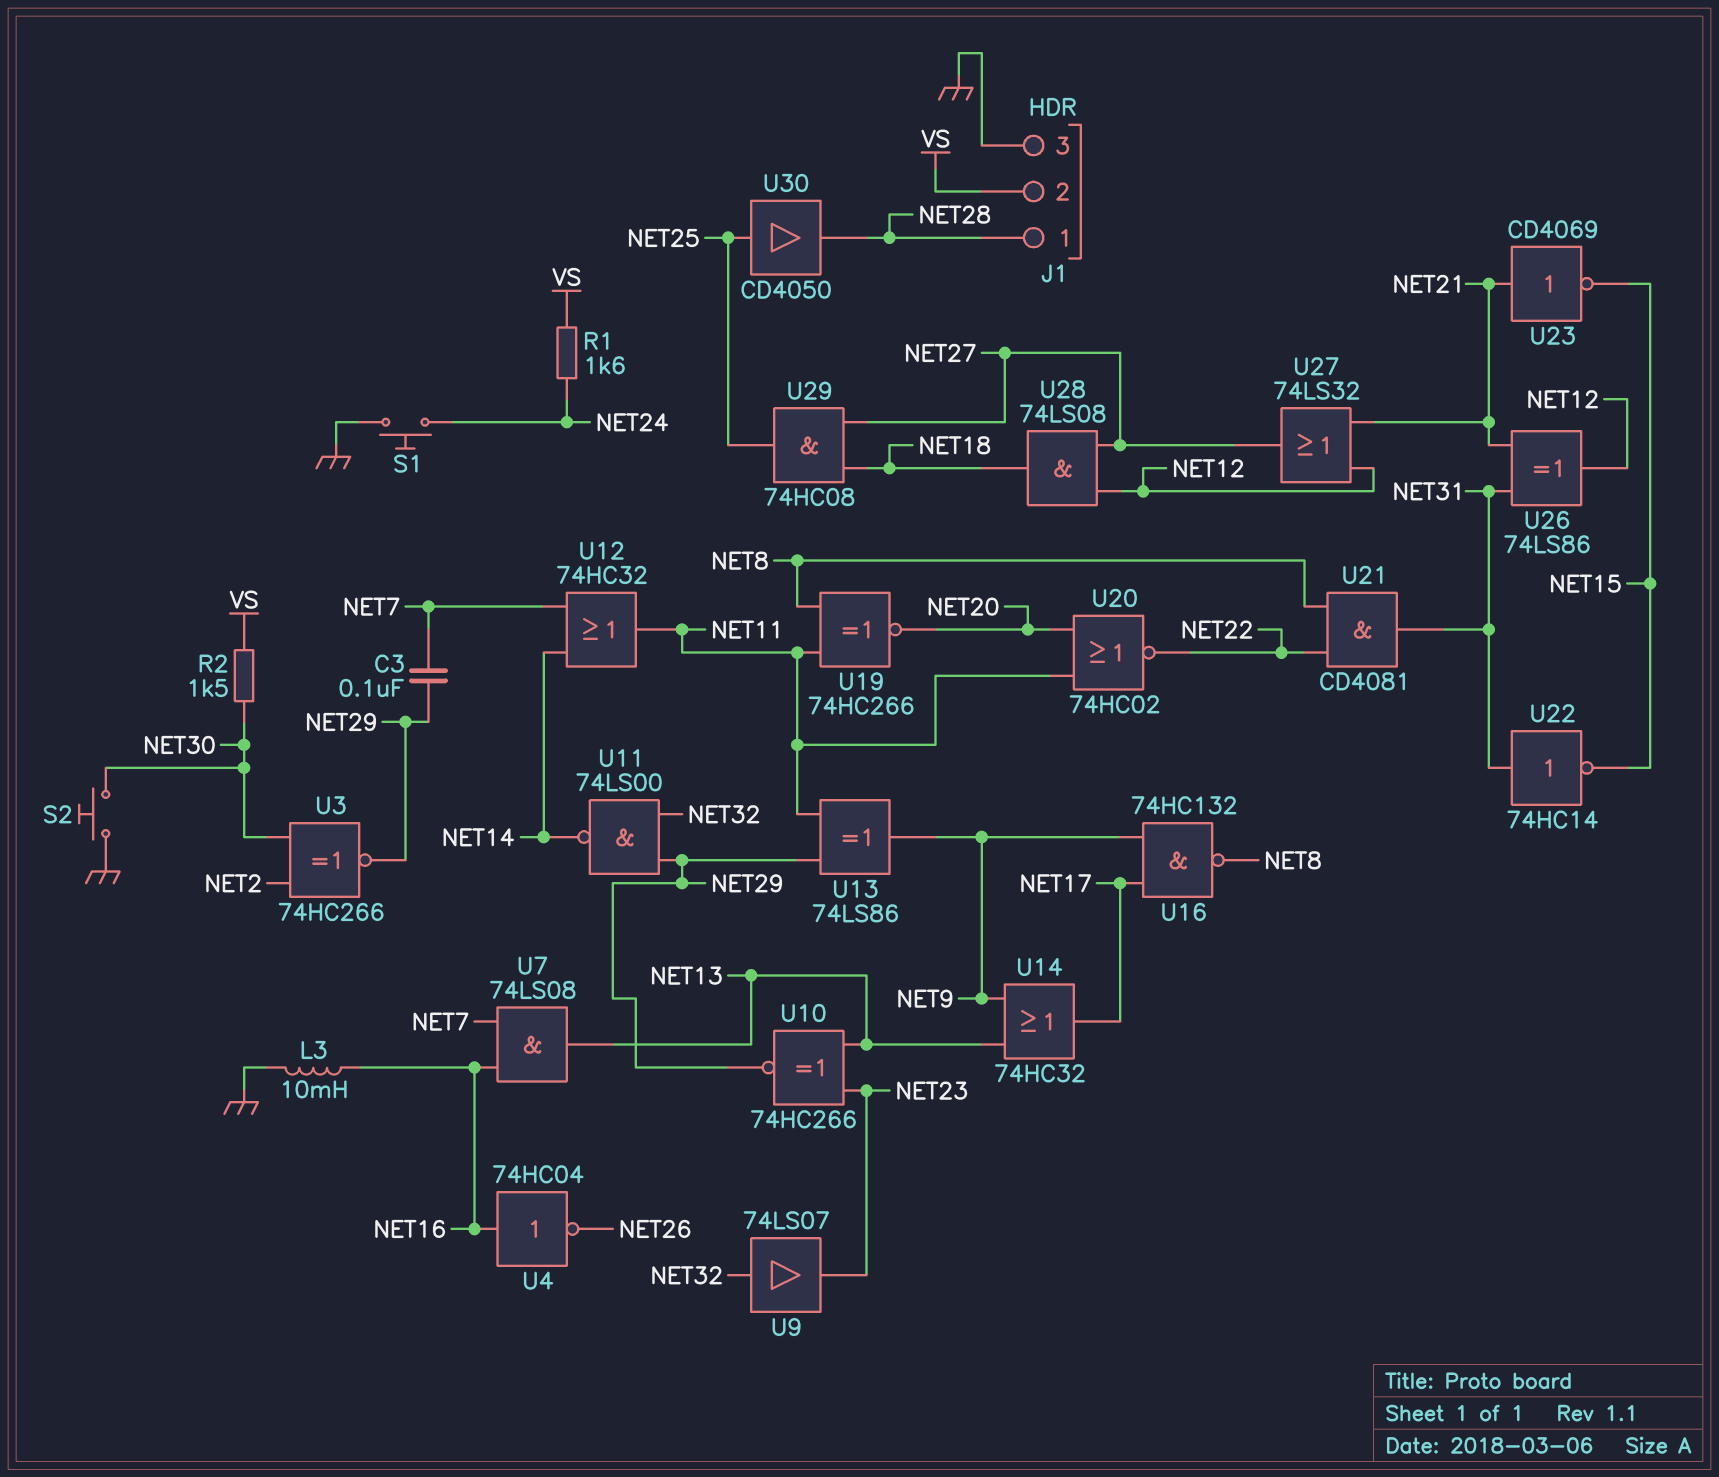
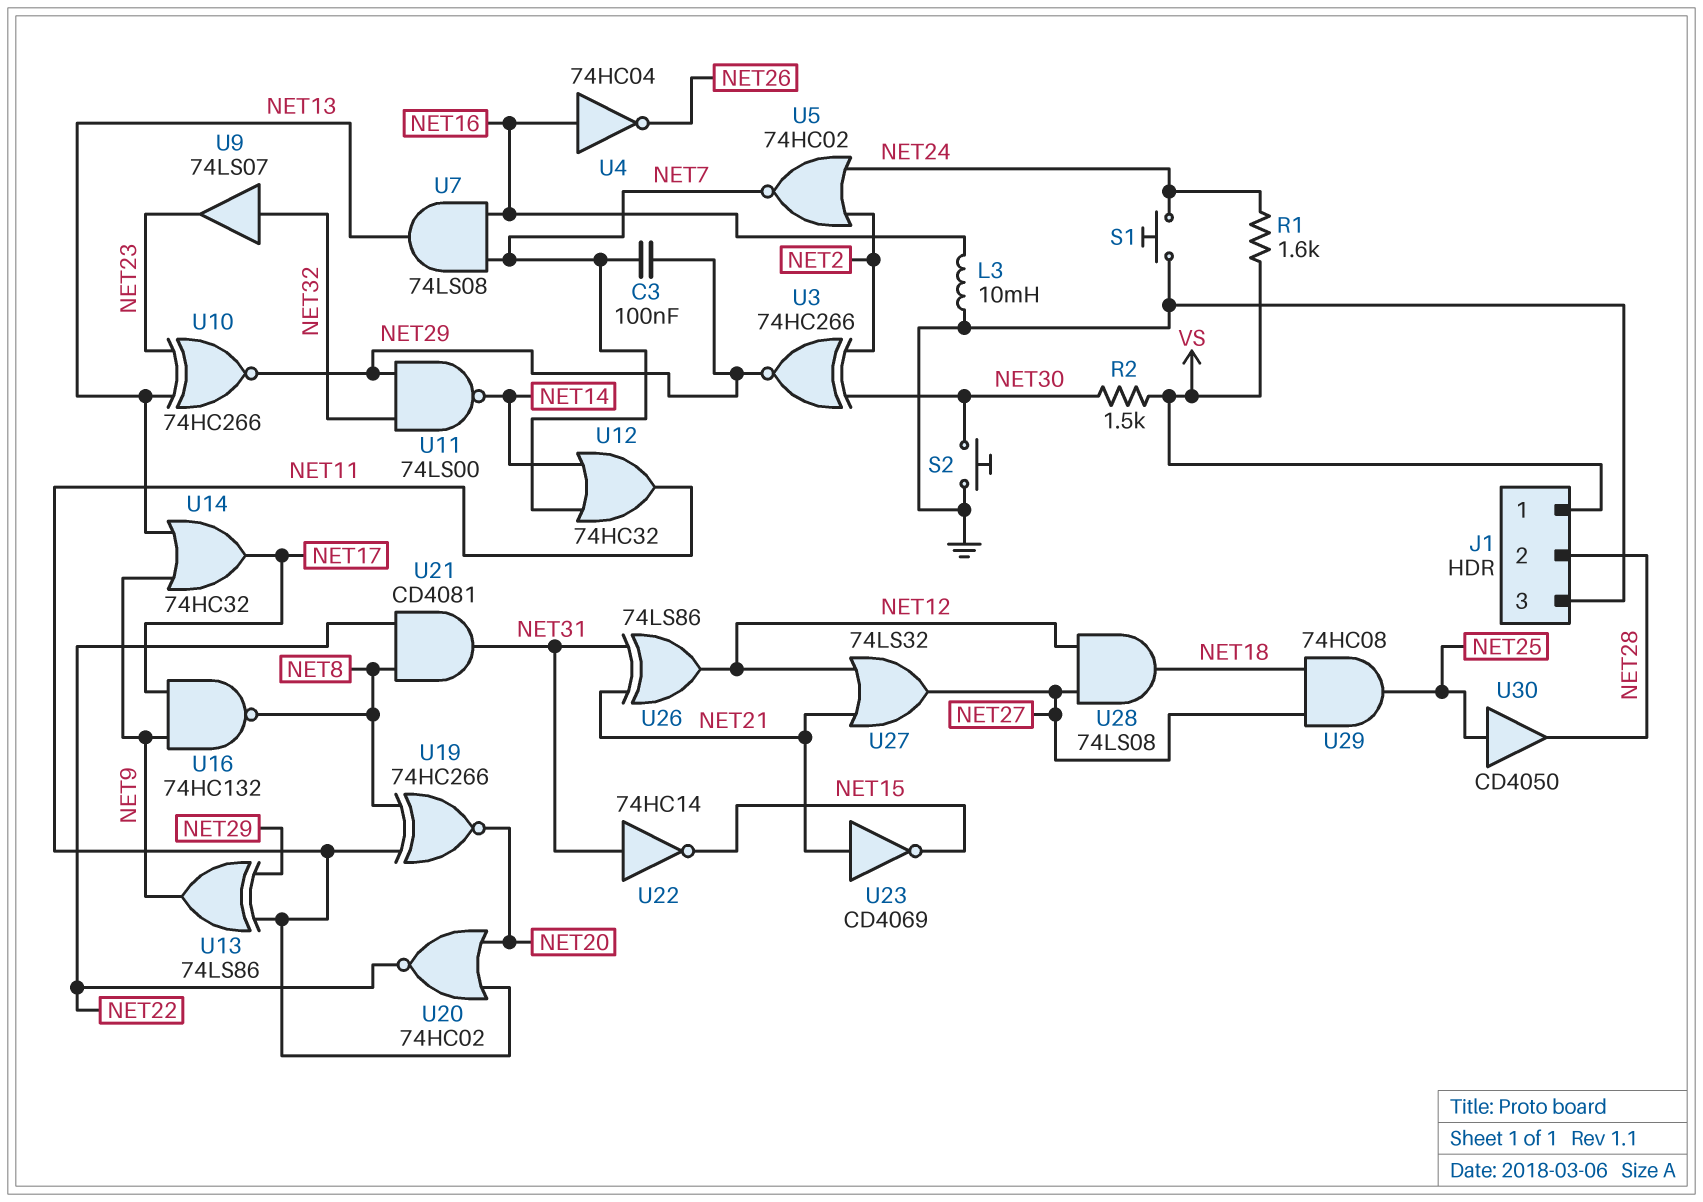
J1 pin 1: NET28 -> VS
J1 pin 2: VS -> NET28
U5: none -> NOR 74HC02 (in NET2, in NET24, out NET7)

